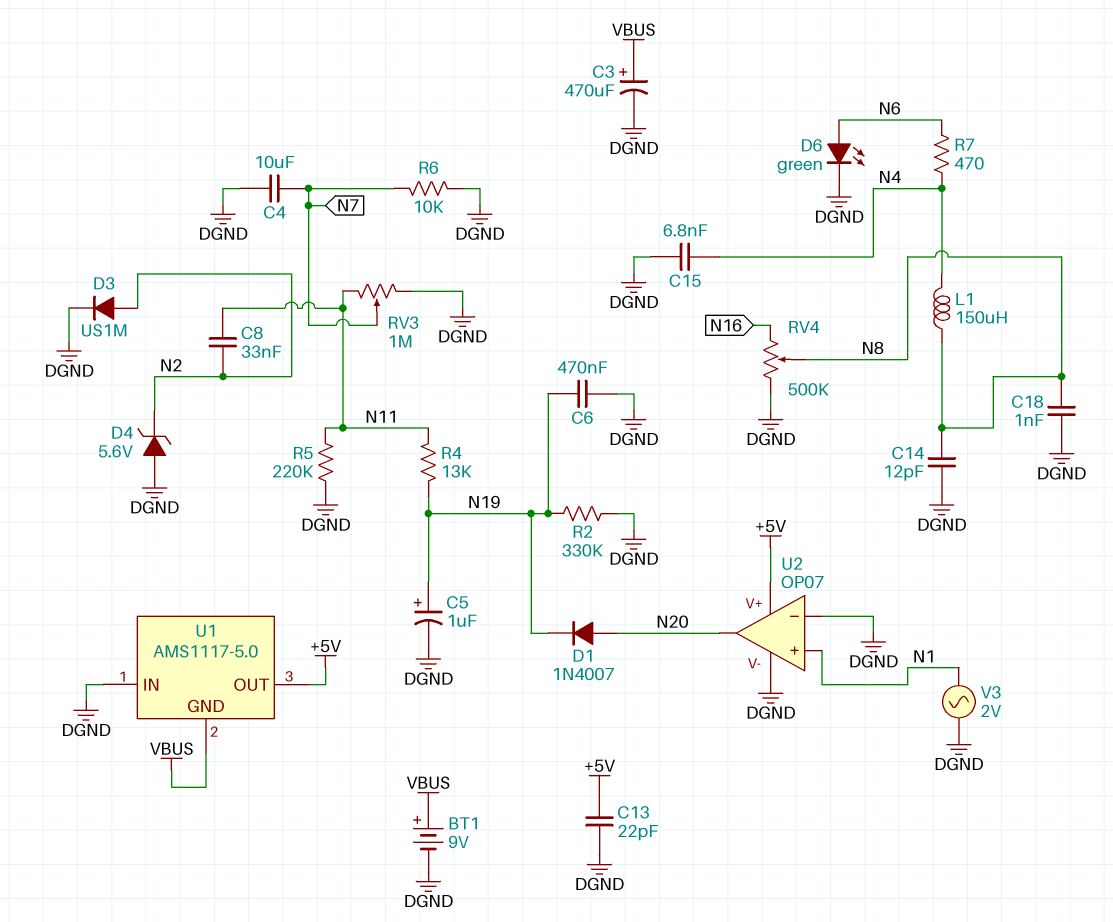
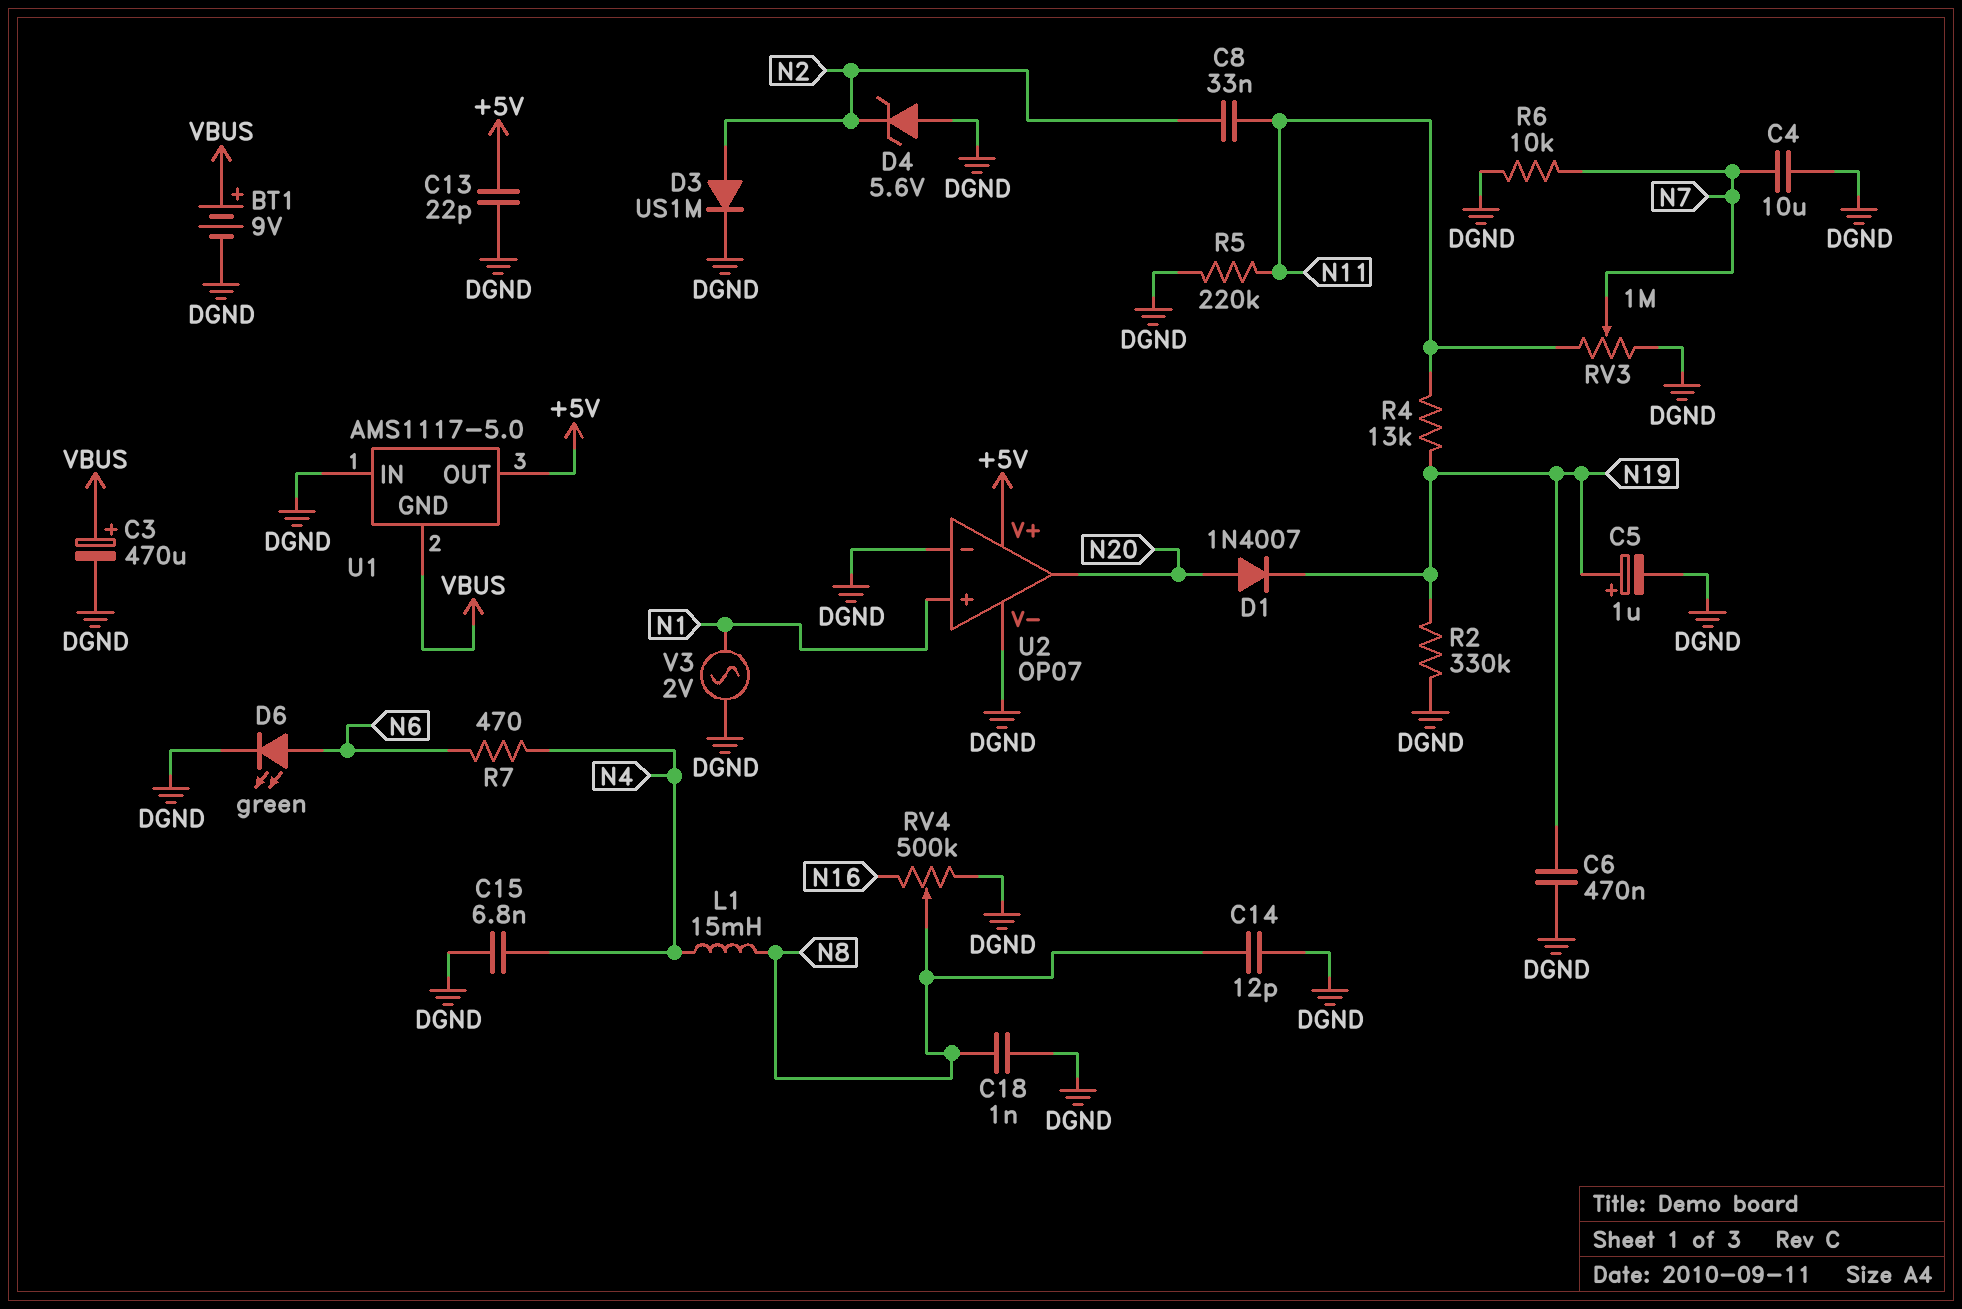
L1: 150uH (N4, N8) -> 15mH (N4, N8)

